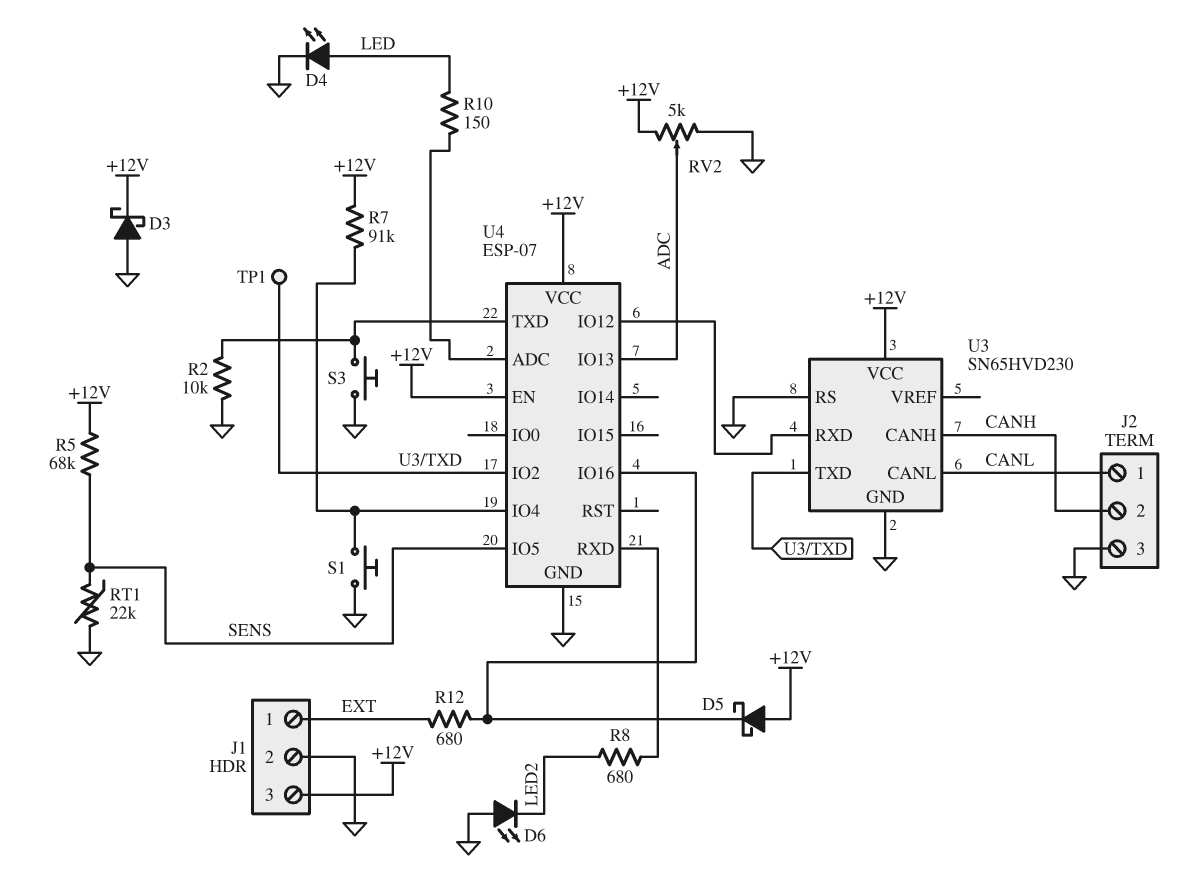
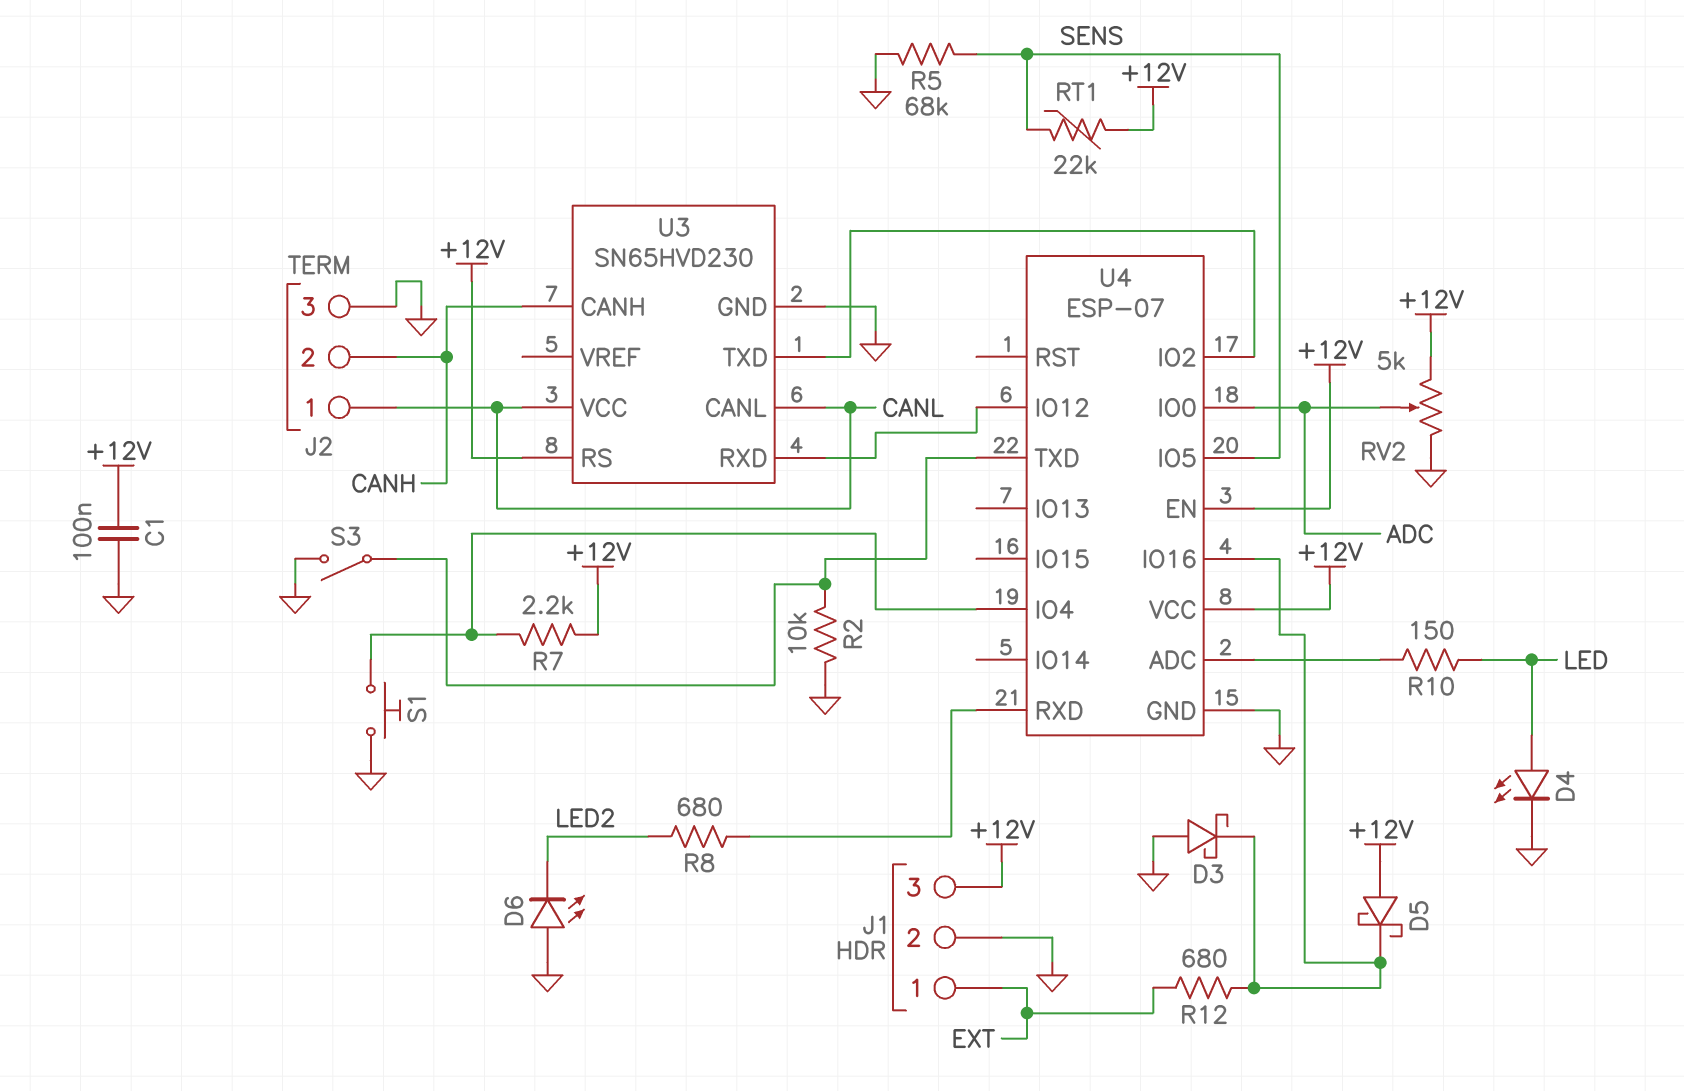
C1: none -> 100nF (+12V, GND)
D3: schottky (A GND, K +12V) -> schottky (A GND, K U4/IO16)
R5: 68k (+12V, SENS) -> 68k (GND, SENS)
R7: 91k (+12V, U4/IO4) -> 2.2k (+12V, U4/IO4)
RT1: 22k (GND, SENS) -> 22k (+12V, SENS)
S3: button (GND, U4/TXD) -> switch (GND, U4/TXD)
TP1: test point (U3/TXD) -> none
U3 pin RS: GND -> +12V
U3 pin VCC: +12V -> CANL
U4 pin IO0: none -> ADC
U4 pin IO13: ADC -> none

